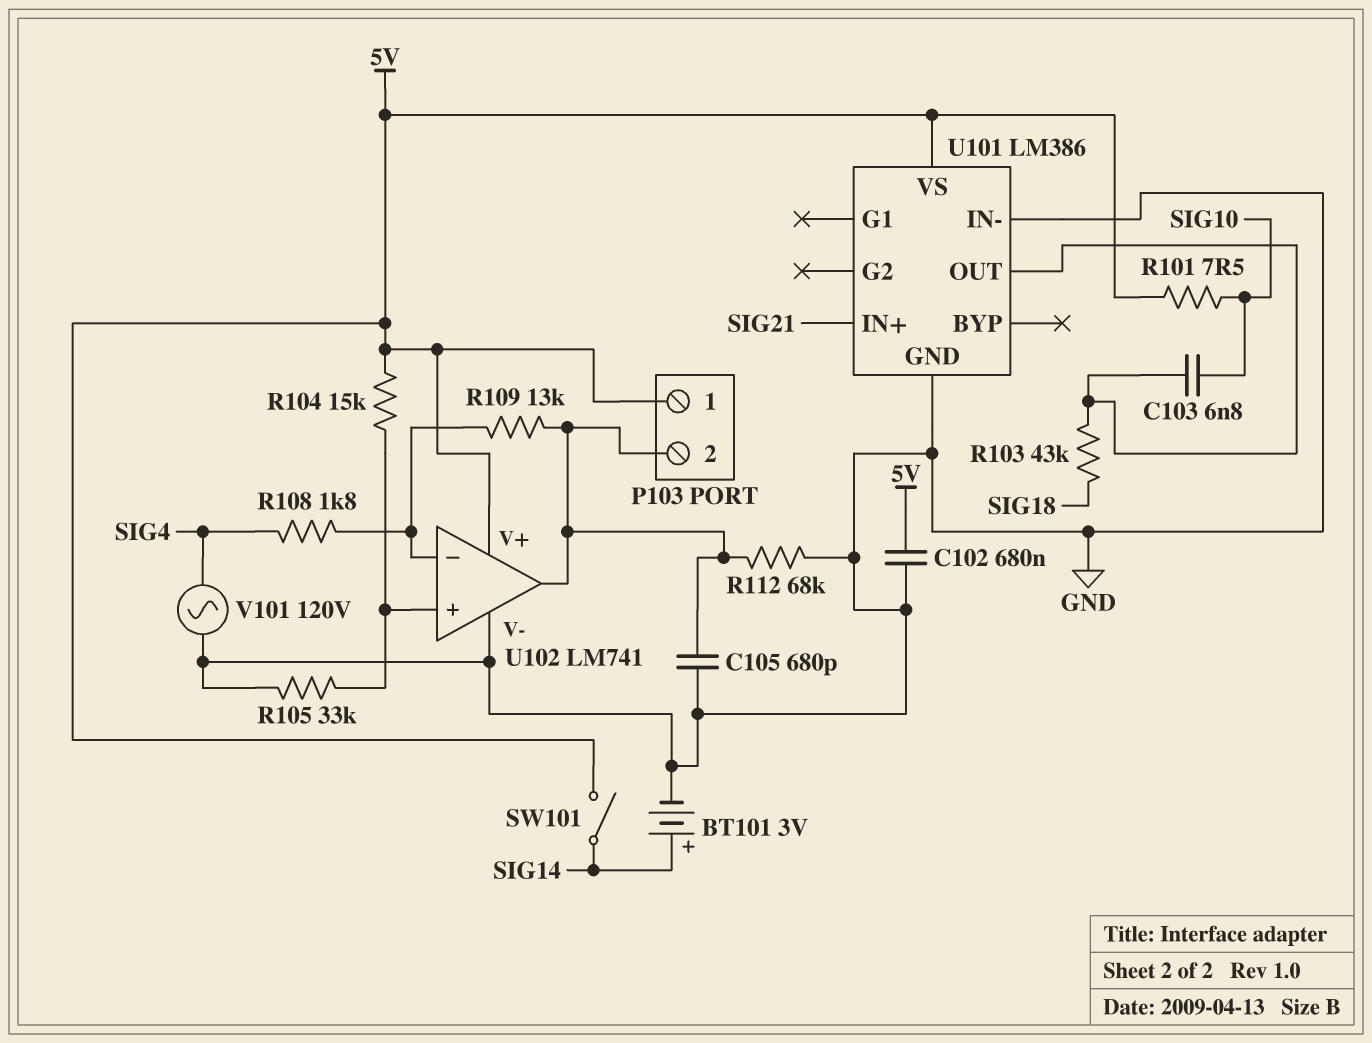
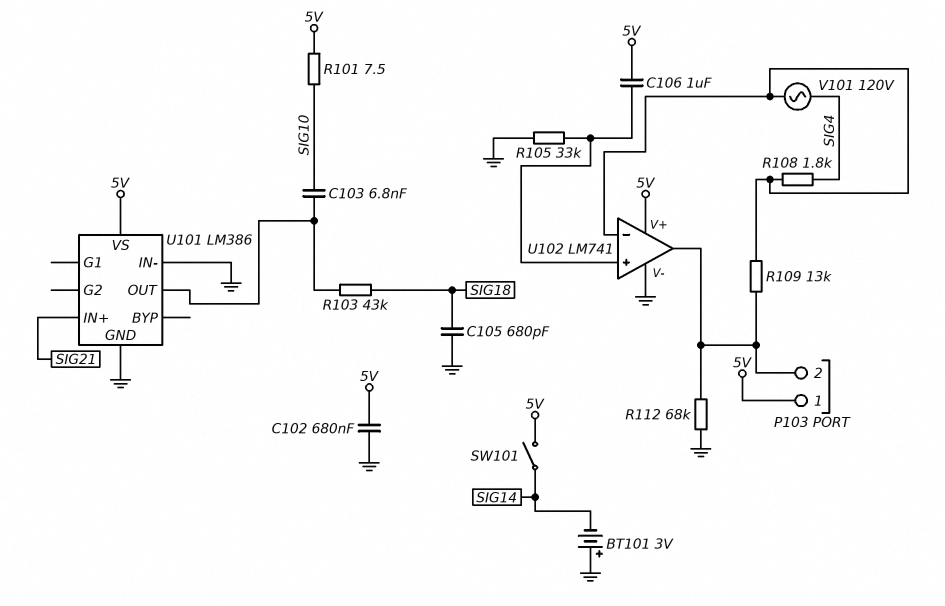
BT101: 3V (plus SIG14, minus GND) -> 3V (plus GND, minus SIG14)
C105: 680pF (GND, P103/2) -> 680pF (GND, SIG18)
C106: none -> 1uF (5V, U102/in+)
R104: 15k (5V, U102/in+) -> none
V101: AC 120V (GND, SIG4) -> AC 120V (SIG4, U102/in-)

